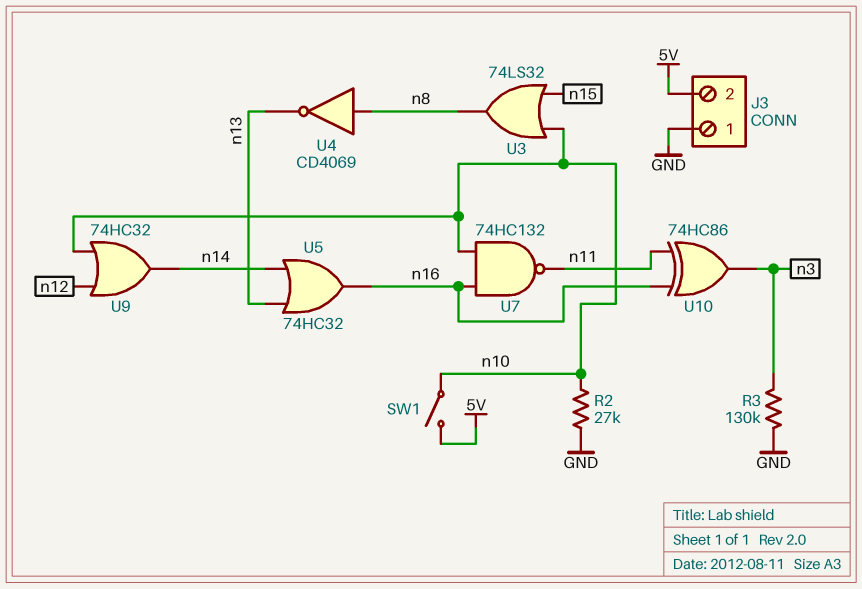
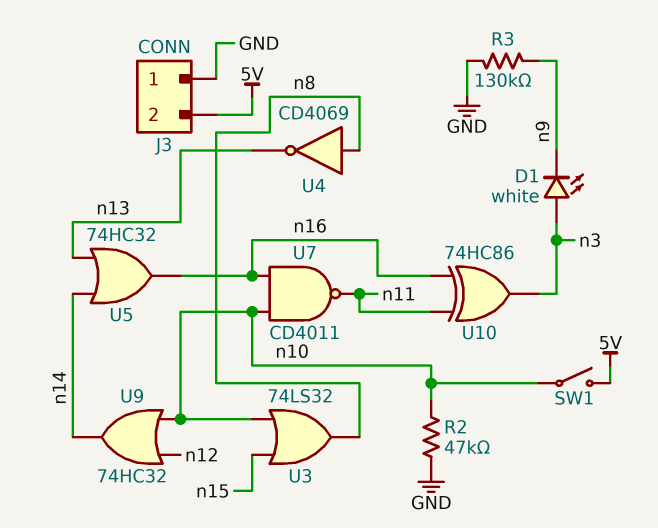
D1: none -> LED white (A n3, K n9)
R2: 27k (GND, n10) -> 47k (GND, n10)
R3: 130k (GND, n3) -> 130k (GND, n9)
U7: NAND 74HC132 (in n10, in n16, out n11) -> NAND CD4011 (in n10, in n16, out n11)

